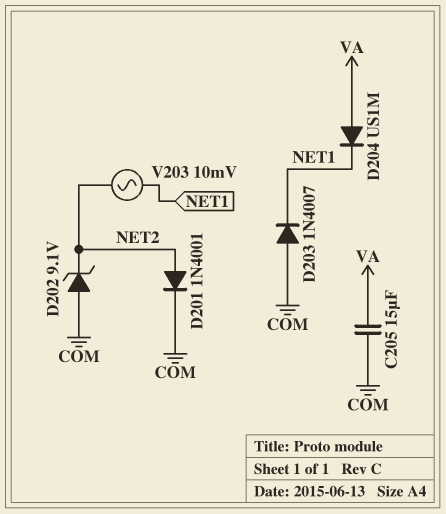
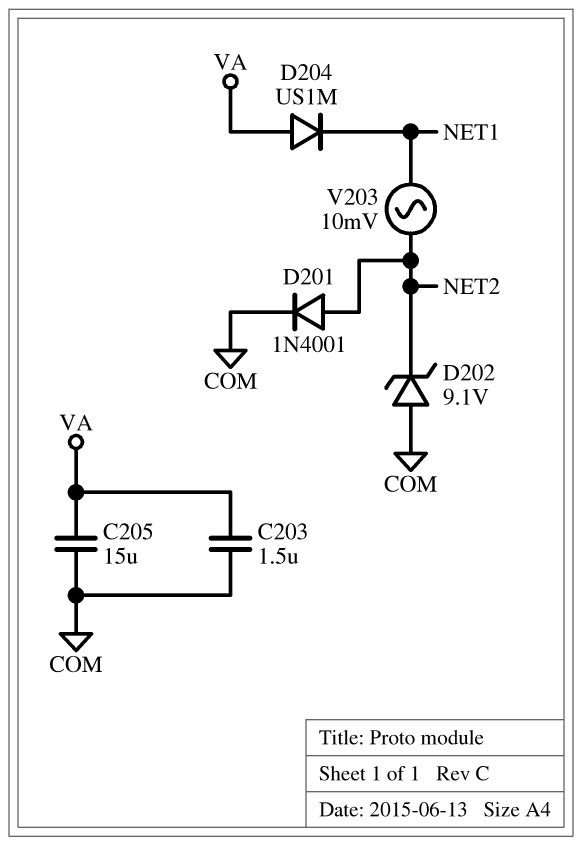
C203: none -> 1.5uF (COM, VA)
D203: diode 1N4007 (A COM, K NET1) -> none

